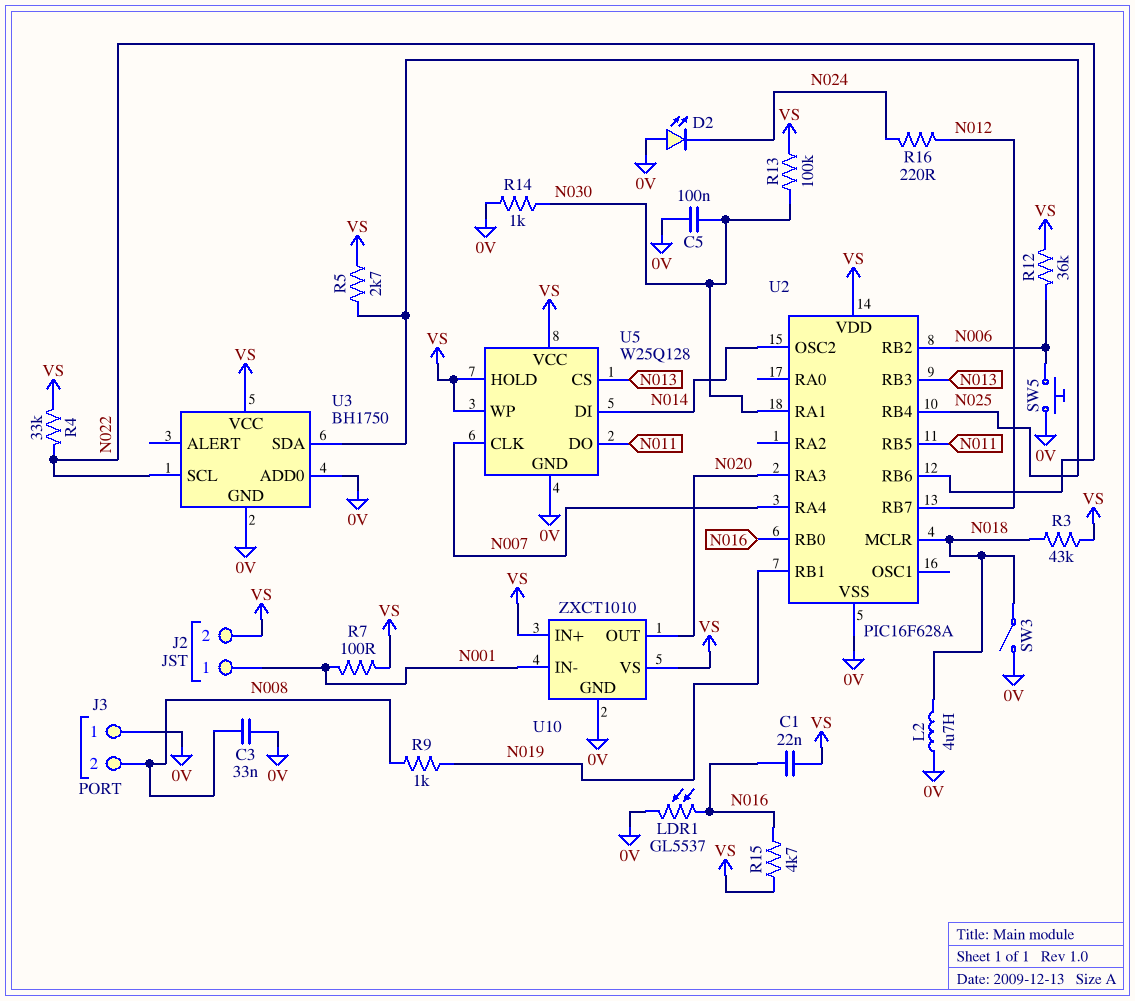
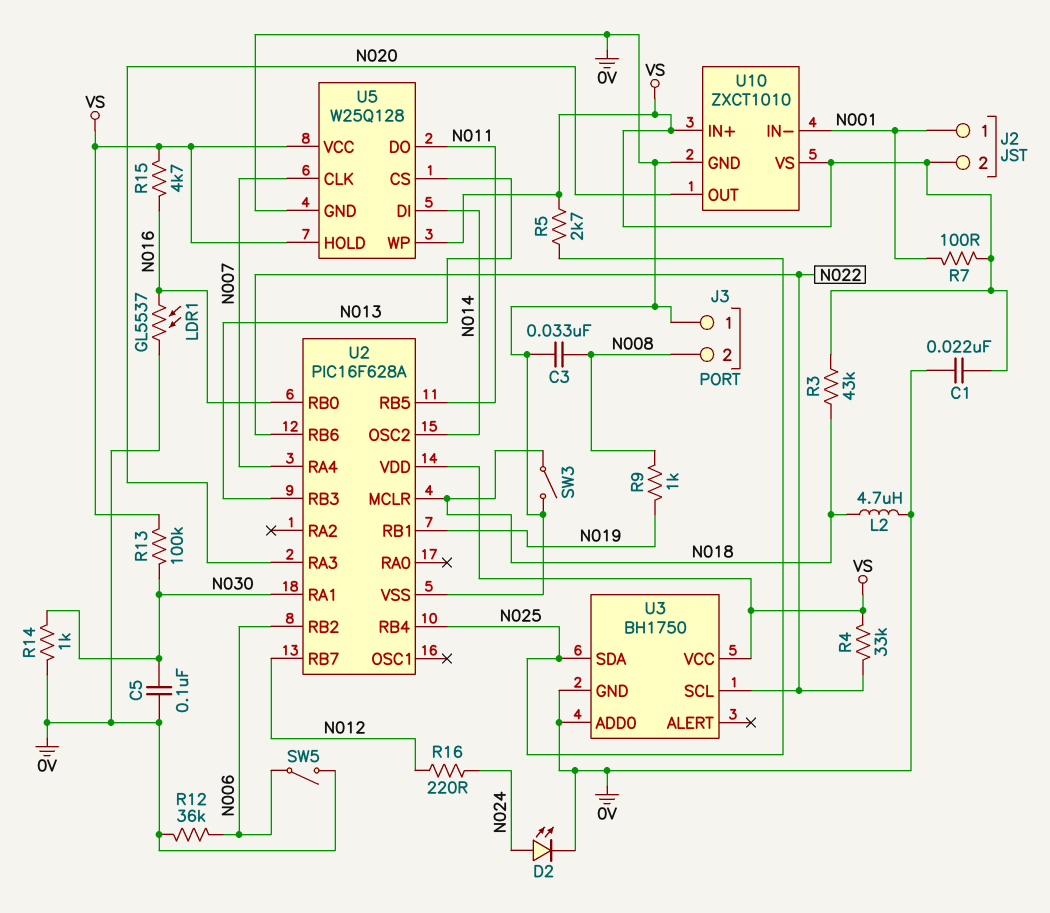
C1: 22nF (N016, VS) -> 22nF (0V, VS)
D2: LED (A 0V, K N024) -> LED (A N024, K 0V)
R12: 36k (N006, VS) -> 36k (0V, N006)
SW5: button (0V, N006) -> switch (0V, N006)

